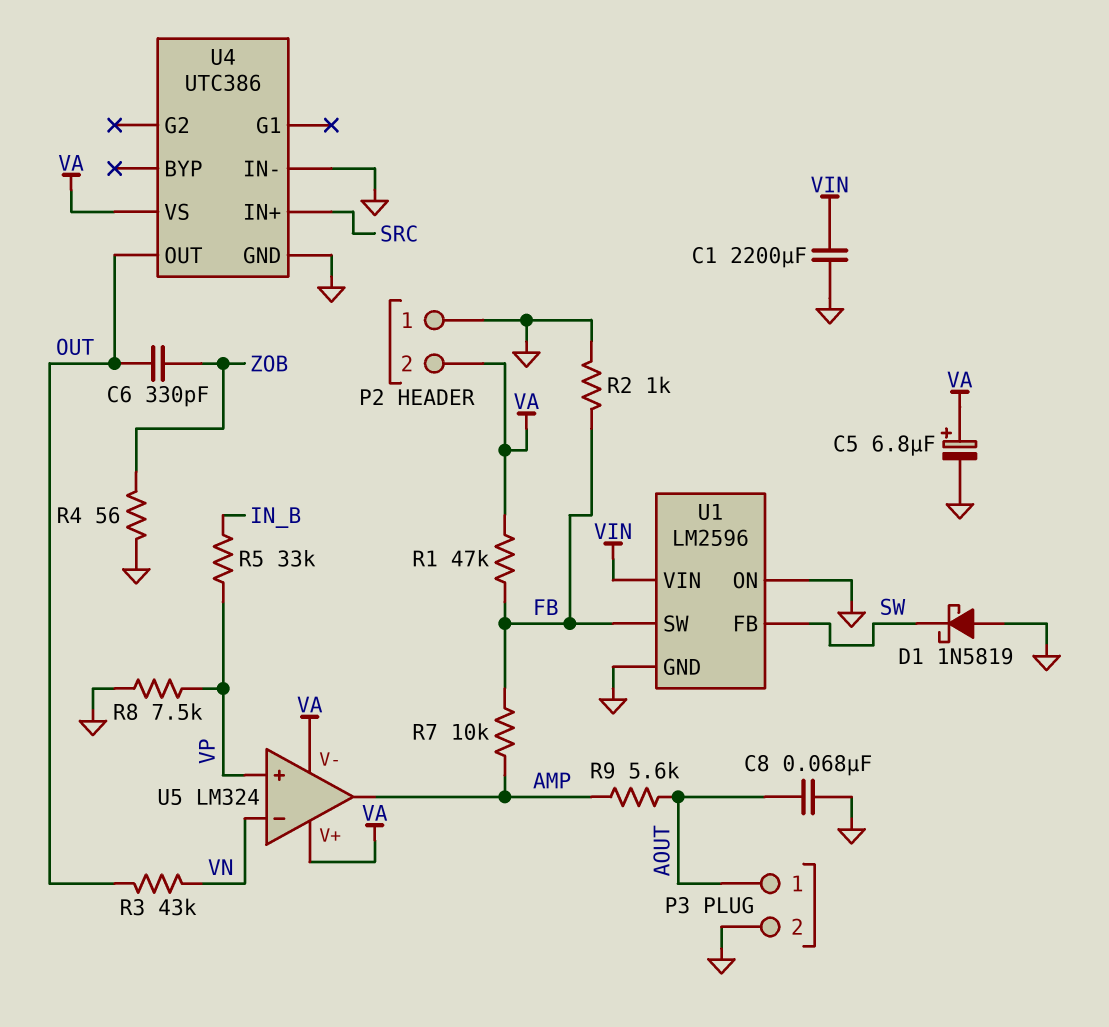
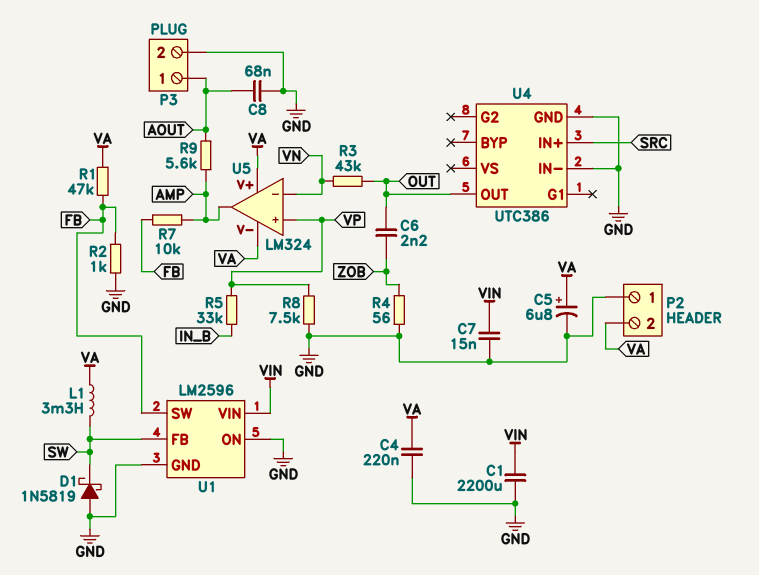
C4: none -> 220nF (GND, VA)
C6: 330pF (OUT, ZOB) -> 2.2nF (OUT, ZOB)
C7: none -> 15nF (GND, VIN)
L1: none -> 3.3mH (SW, VA)
U4 pin VS: VA -> none

